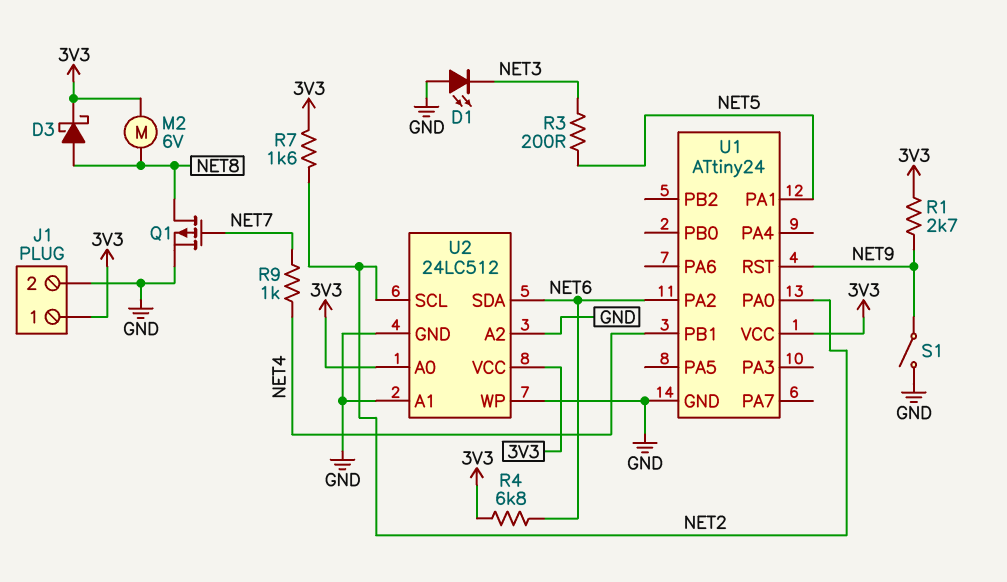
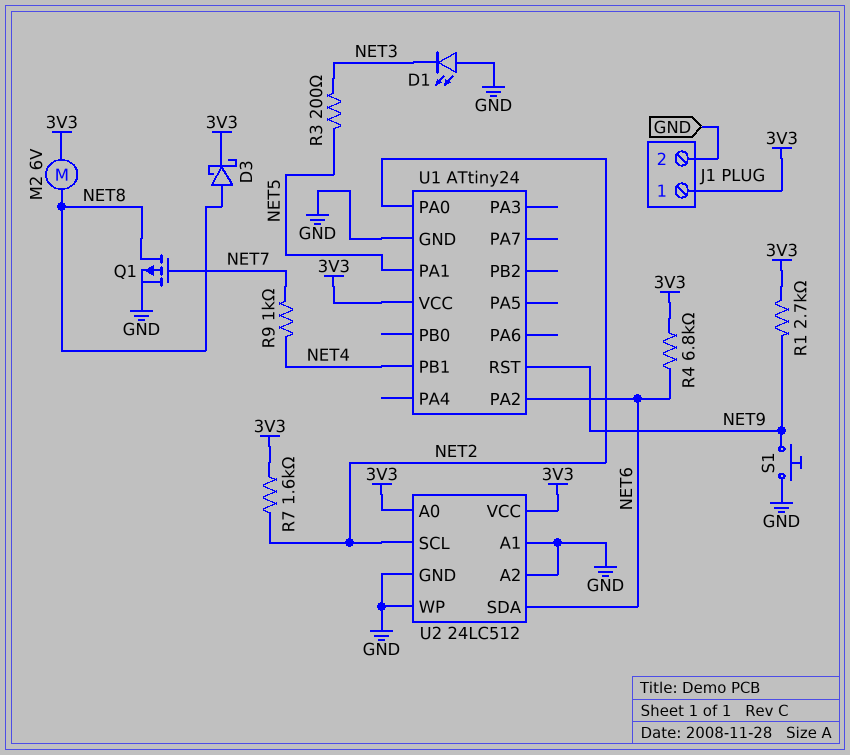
S1: switch (GND, NET9) -> button (GND, NET9)

